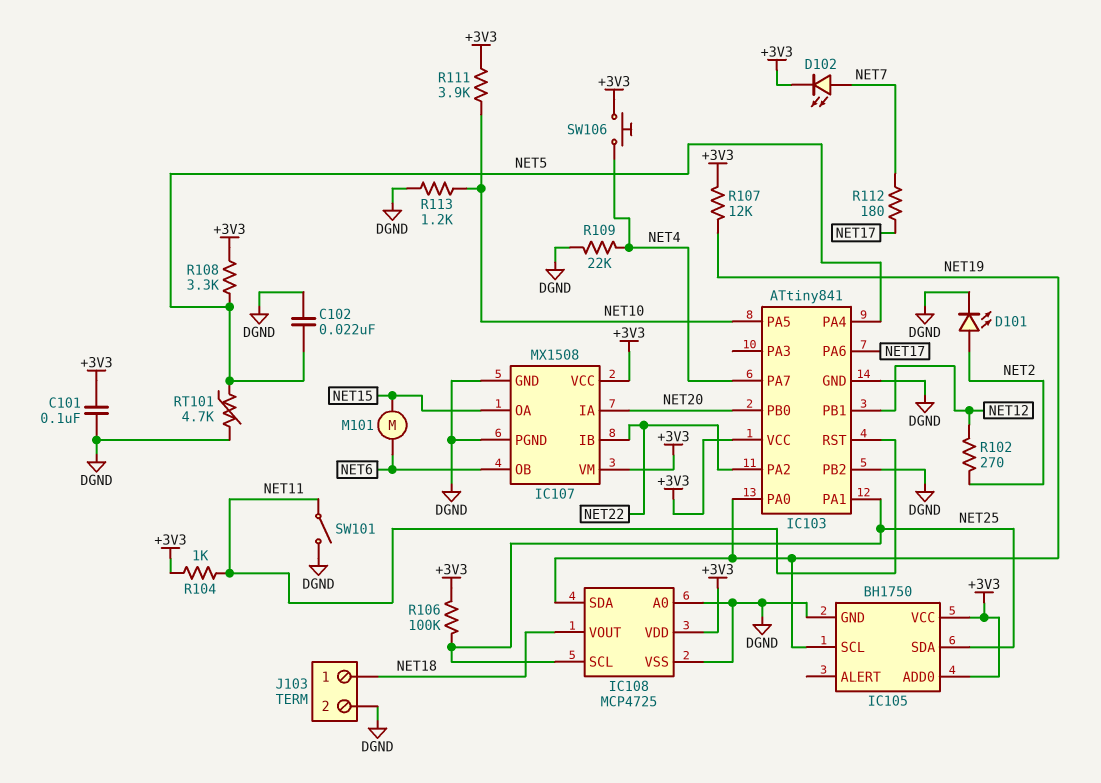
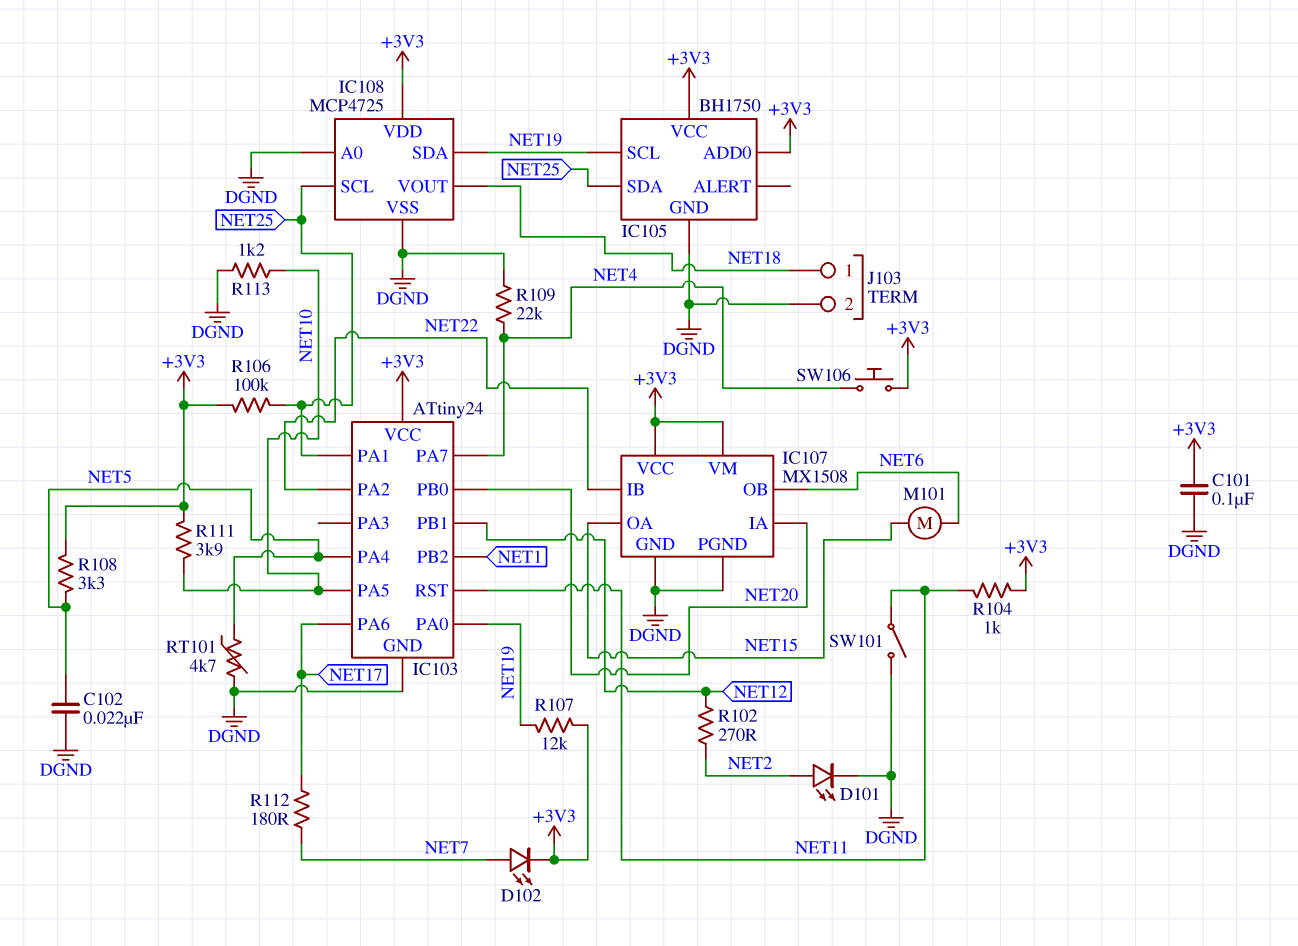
IC103: ATtiny841 -> ATtiny24
IC103 pin PB2: DGND -> NET1

